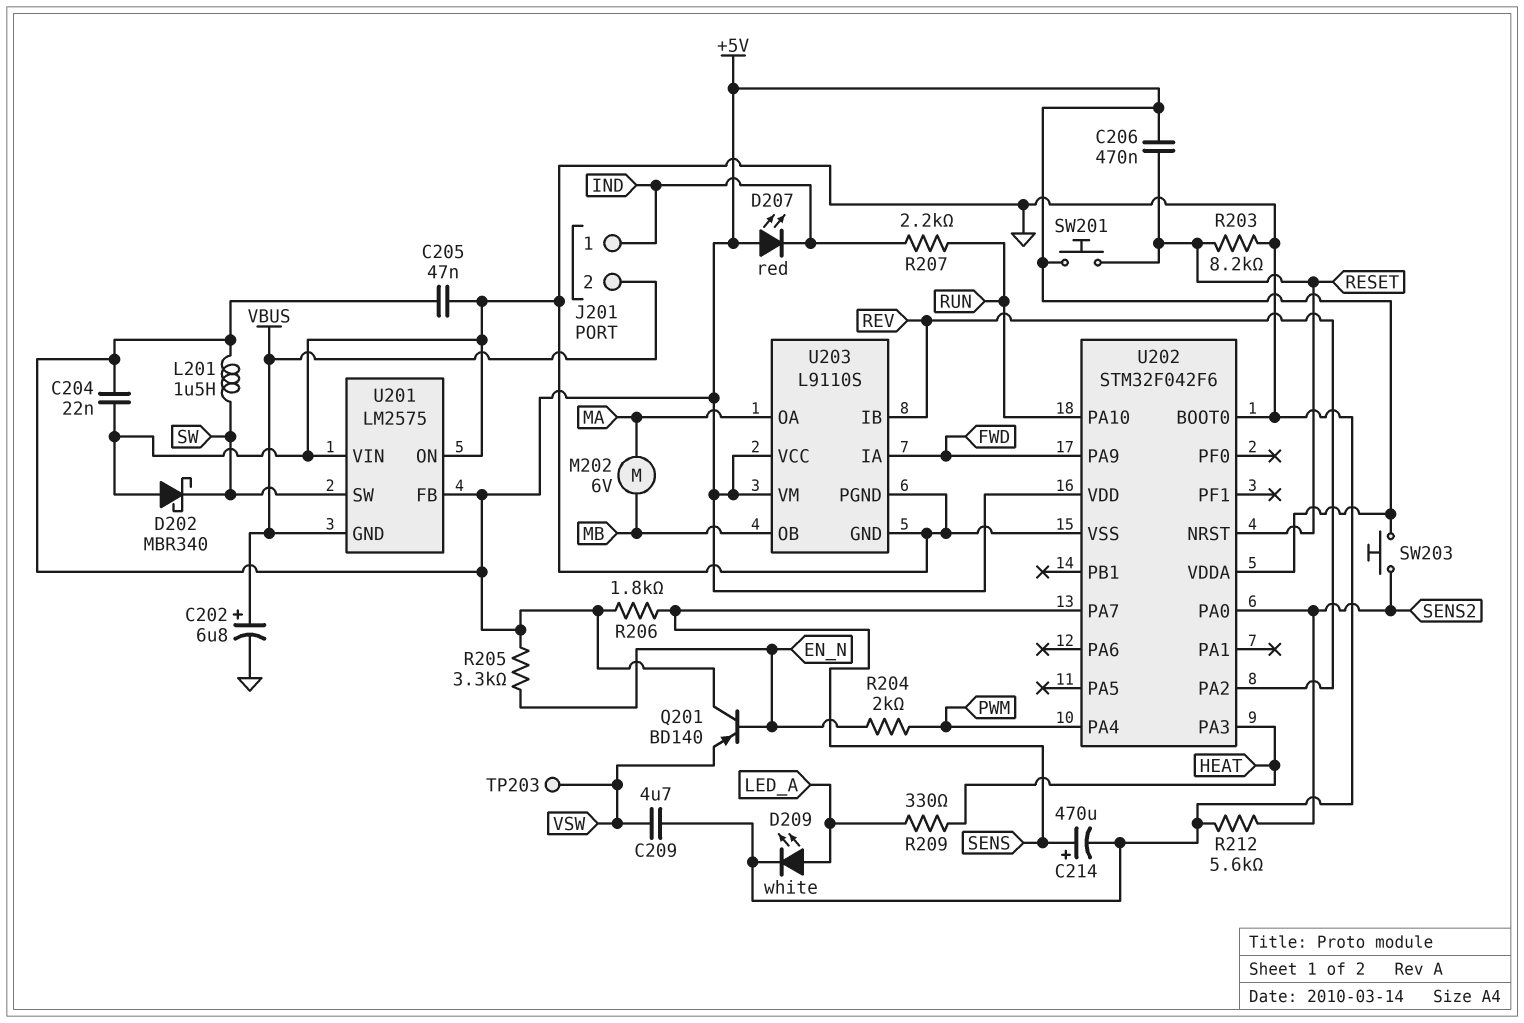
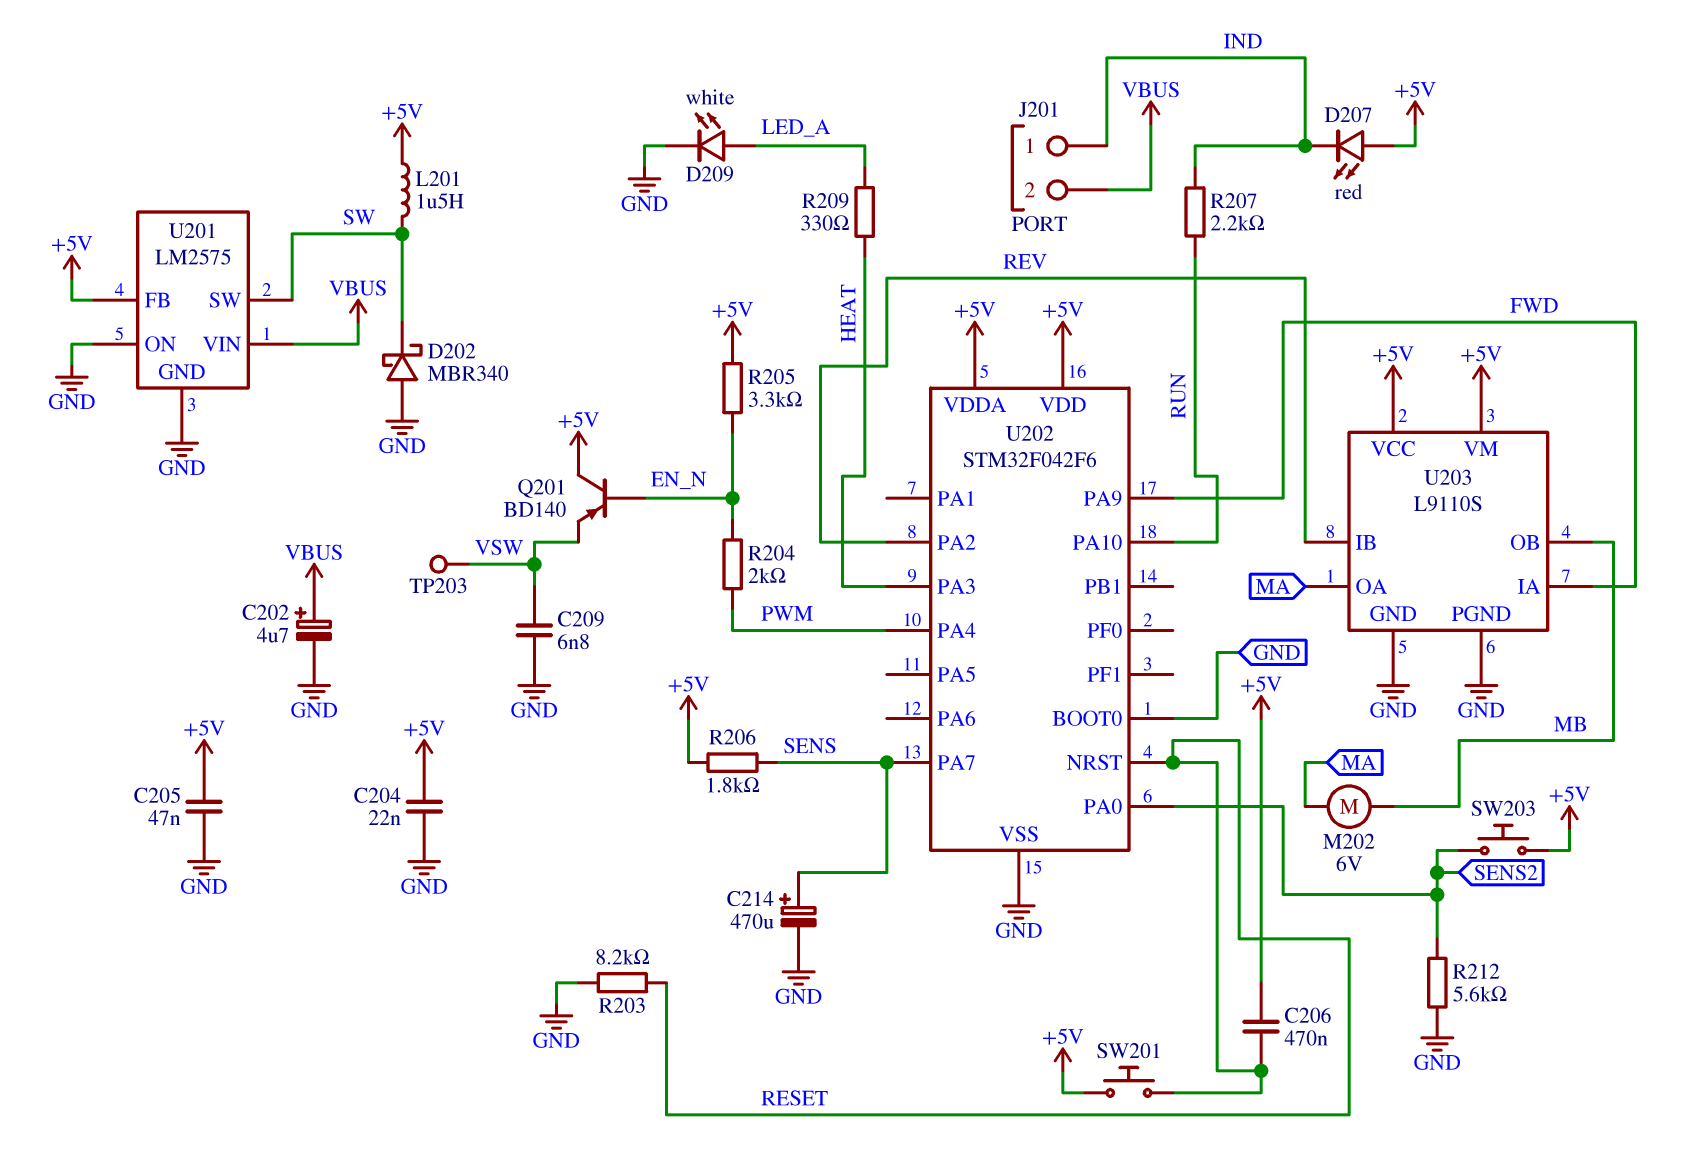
C202: 6.8uF (plus VBUS, minus GND) -> 4.7uF (plus VBUS, minus GND)
C209: 4.7uF (GND, VSW) -> 6.8nF (GND, VSW)
U201 pin GND: VBUS -> GND
U201 pin VIN: GND -> VBUS

